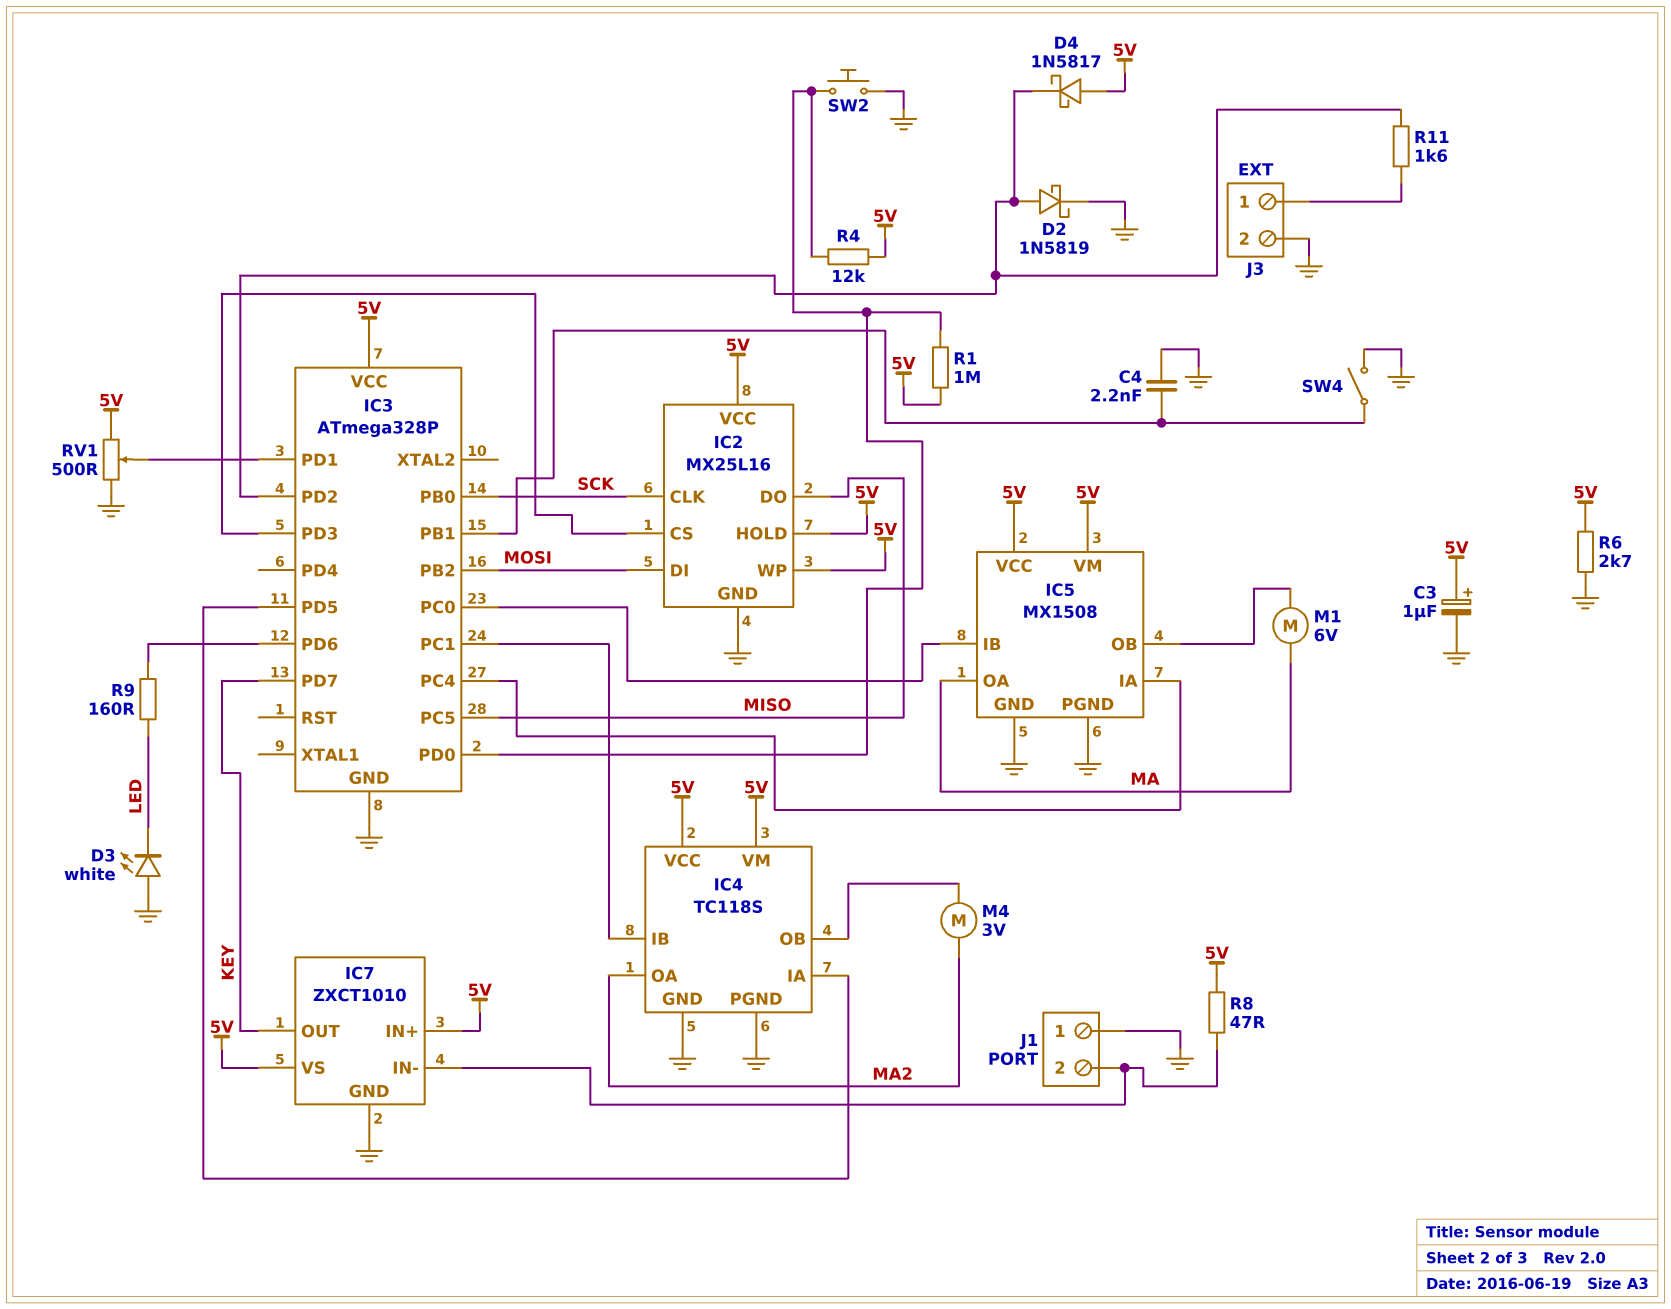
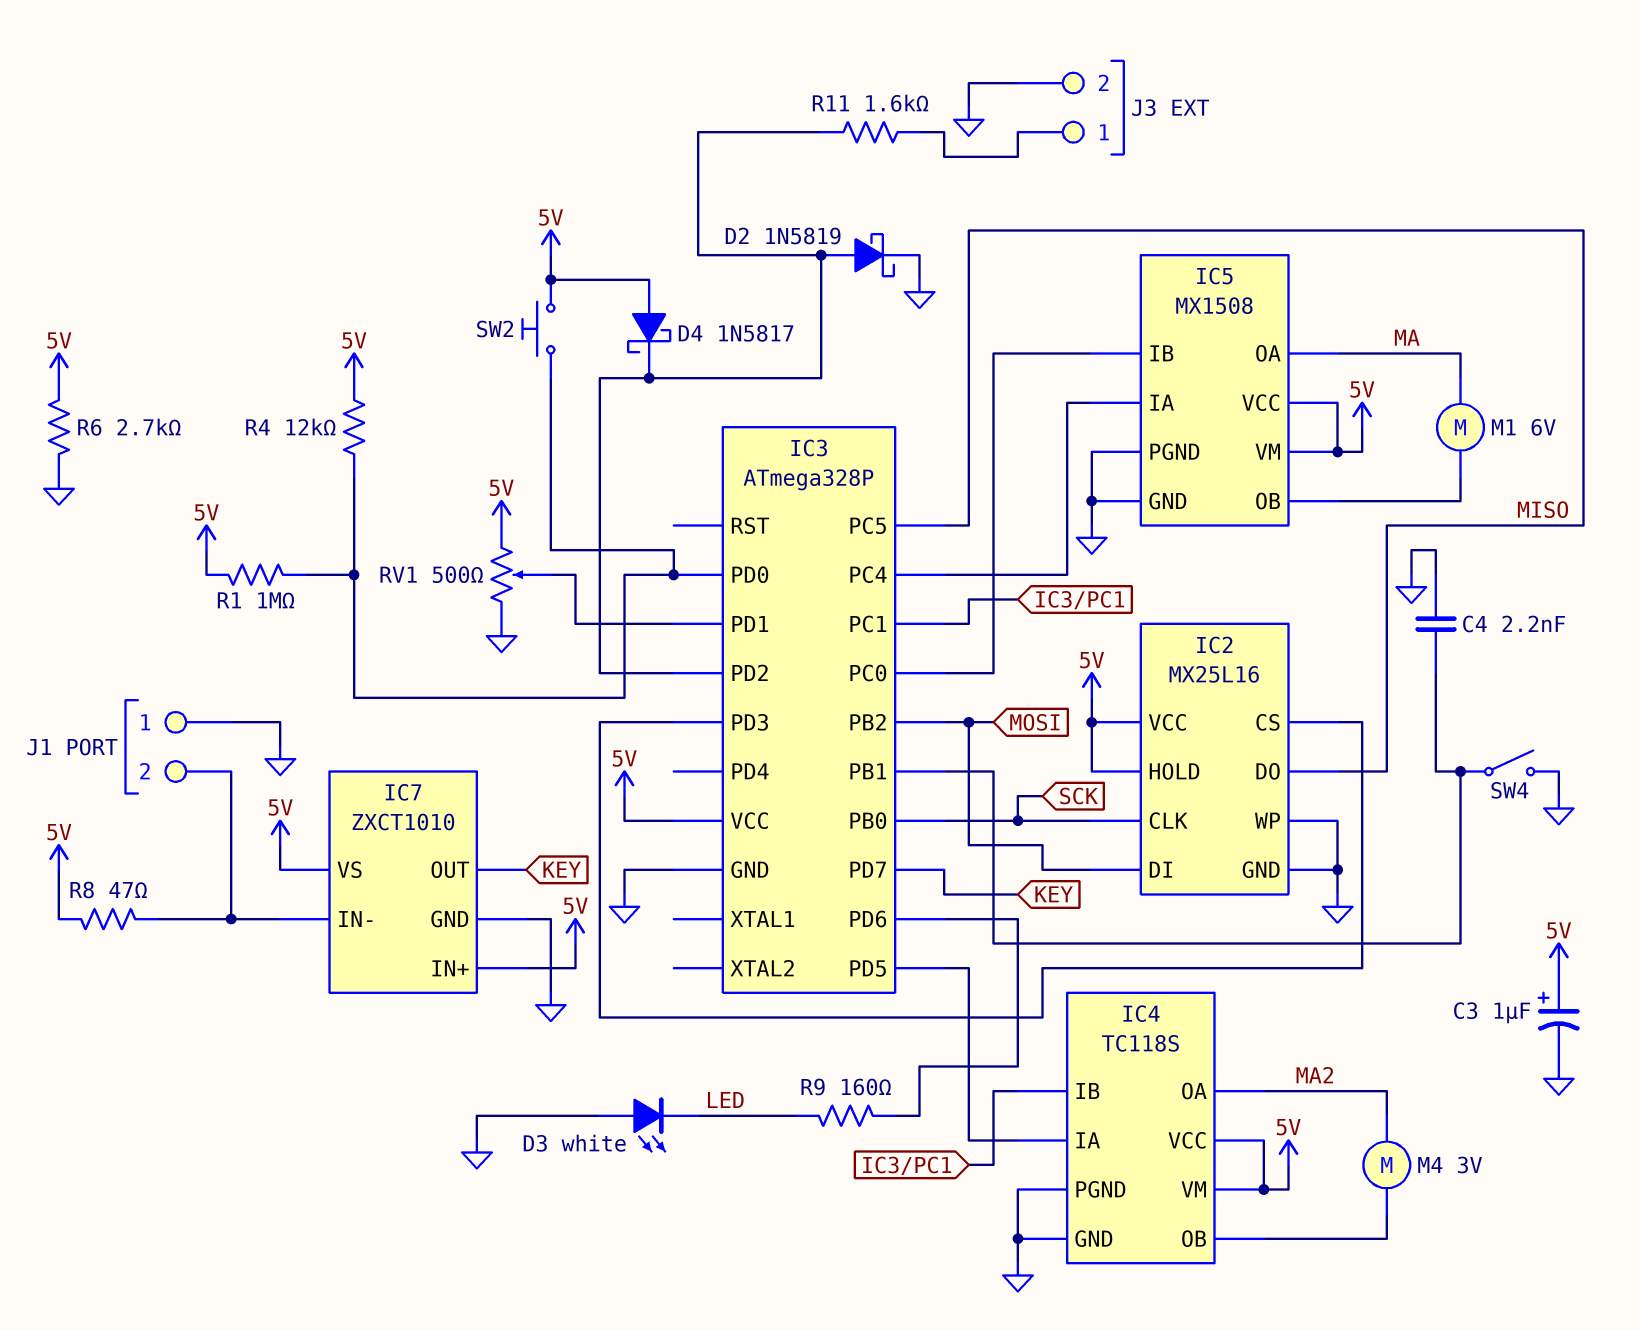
IC2 pin WP: 5V -> GND
SW2: button (GND, IC3/PD0) -> button (5V, IC3/PD0)

